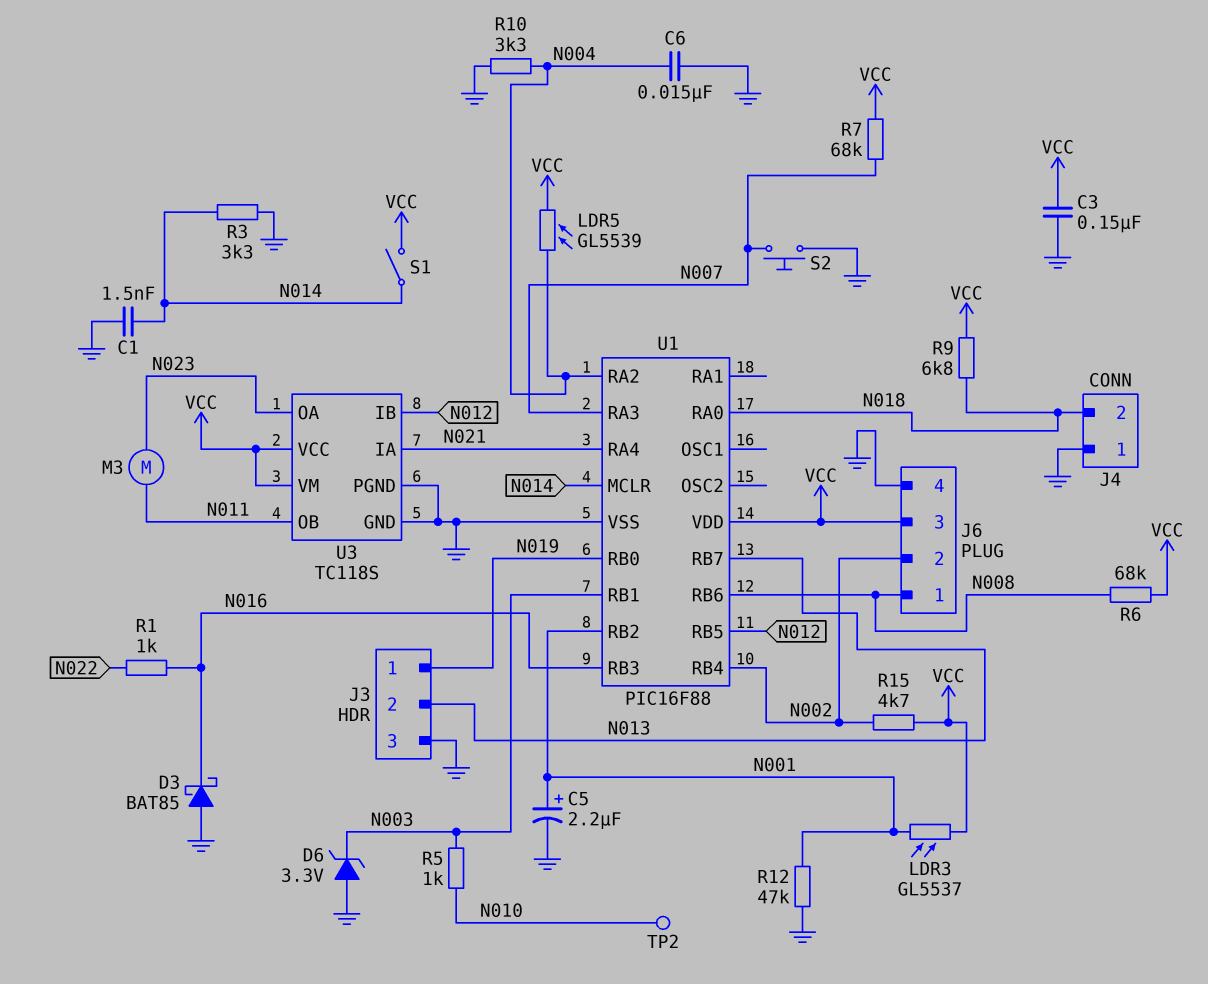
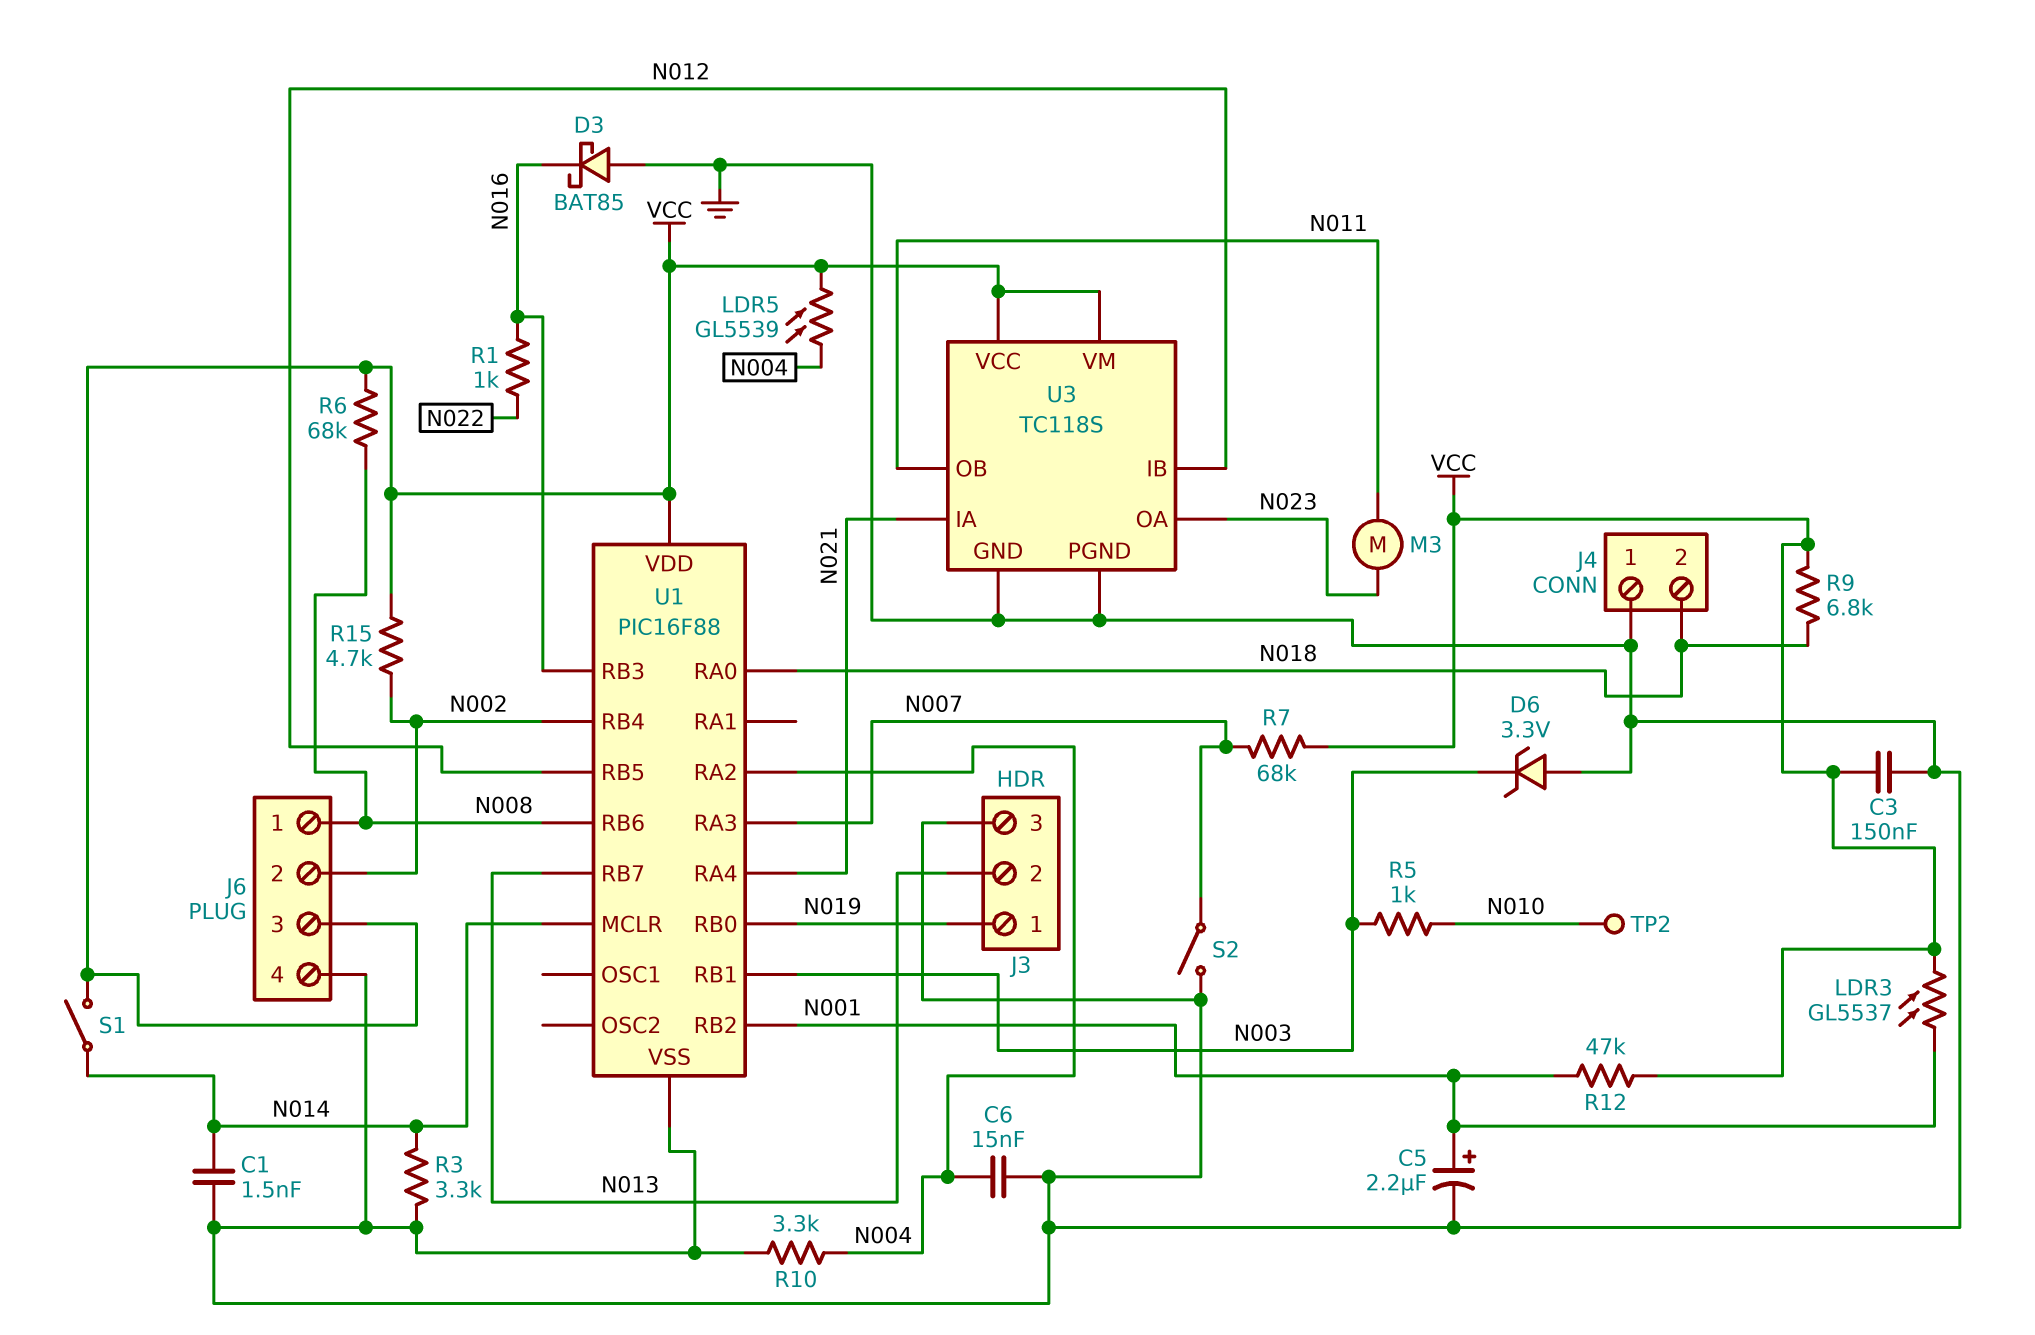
R12: 47k (GND, N001) -> 47k (N001, VCC)
S2: button (GND, N007) -> switch (GND, N007)

